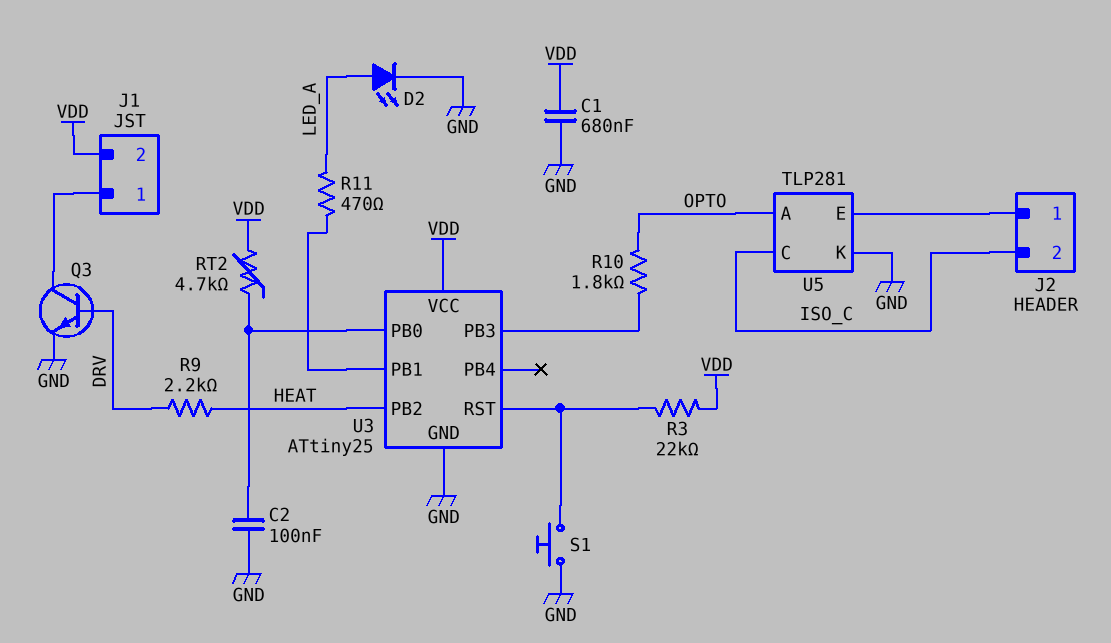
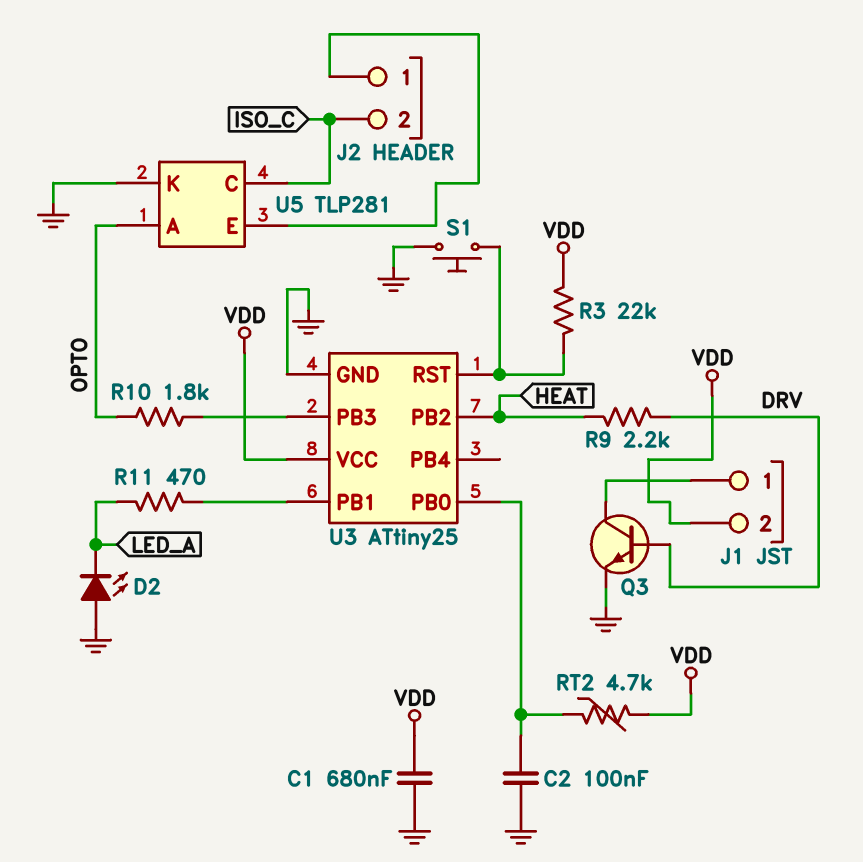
D2: LED (A LED_A, K GND) -> LED (A GND, K LED_A)

